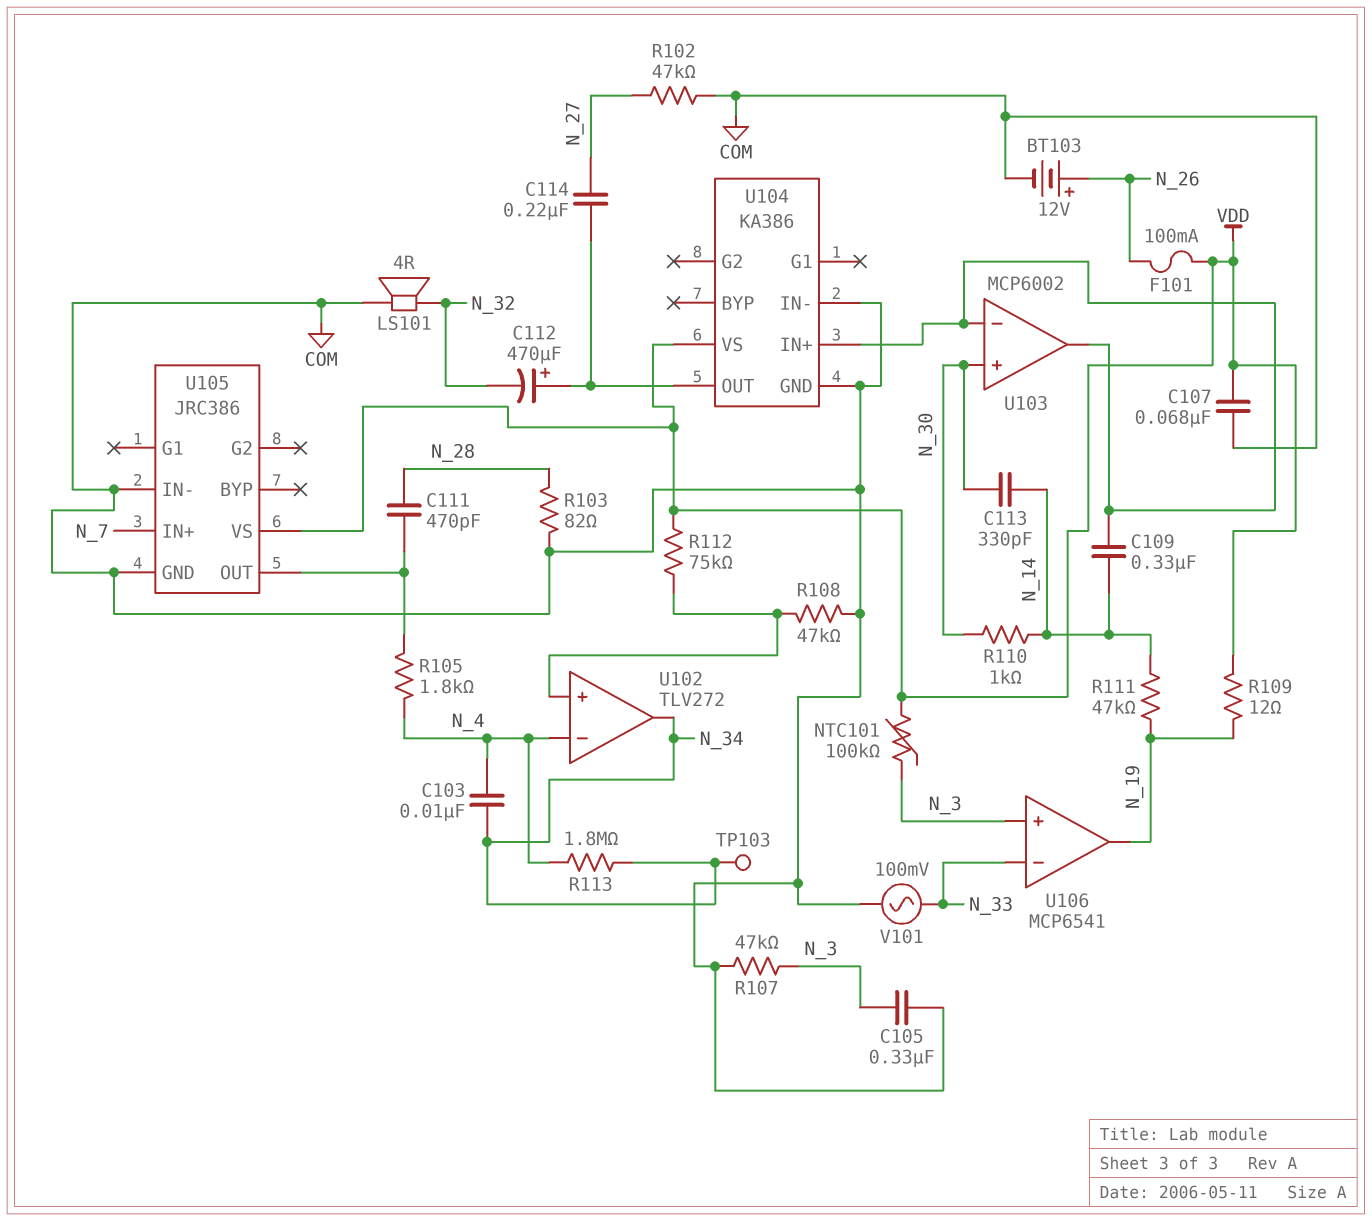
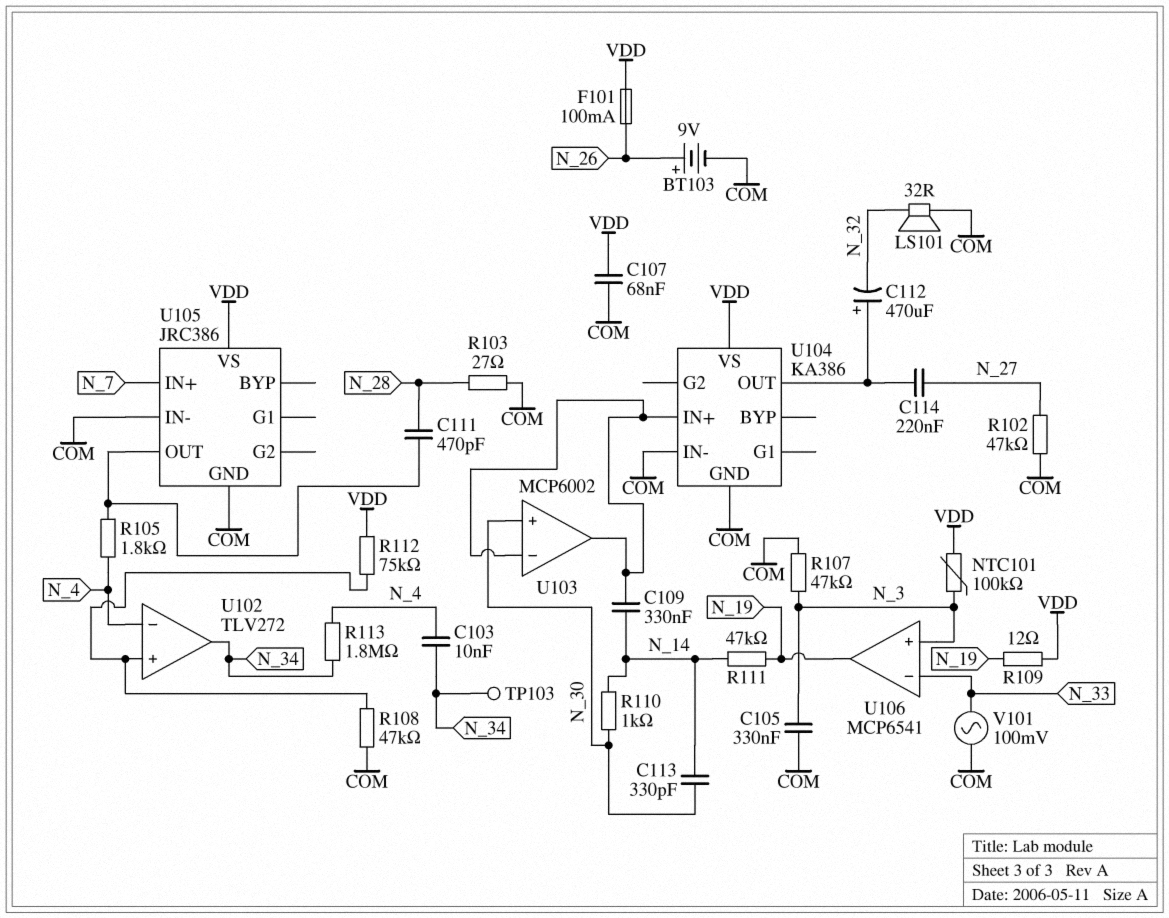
BT103: 12V (plus N_26, minus COM) -> 9V (plus N_26, minus COM)
LS101: speaker 4R (COM, N_32) -> speaker 32R (COM, N_32)
R103: 82 (COM, N_28) -> 27 (COM, N_28)

